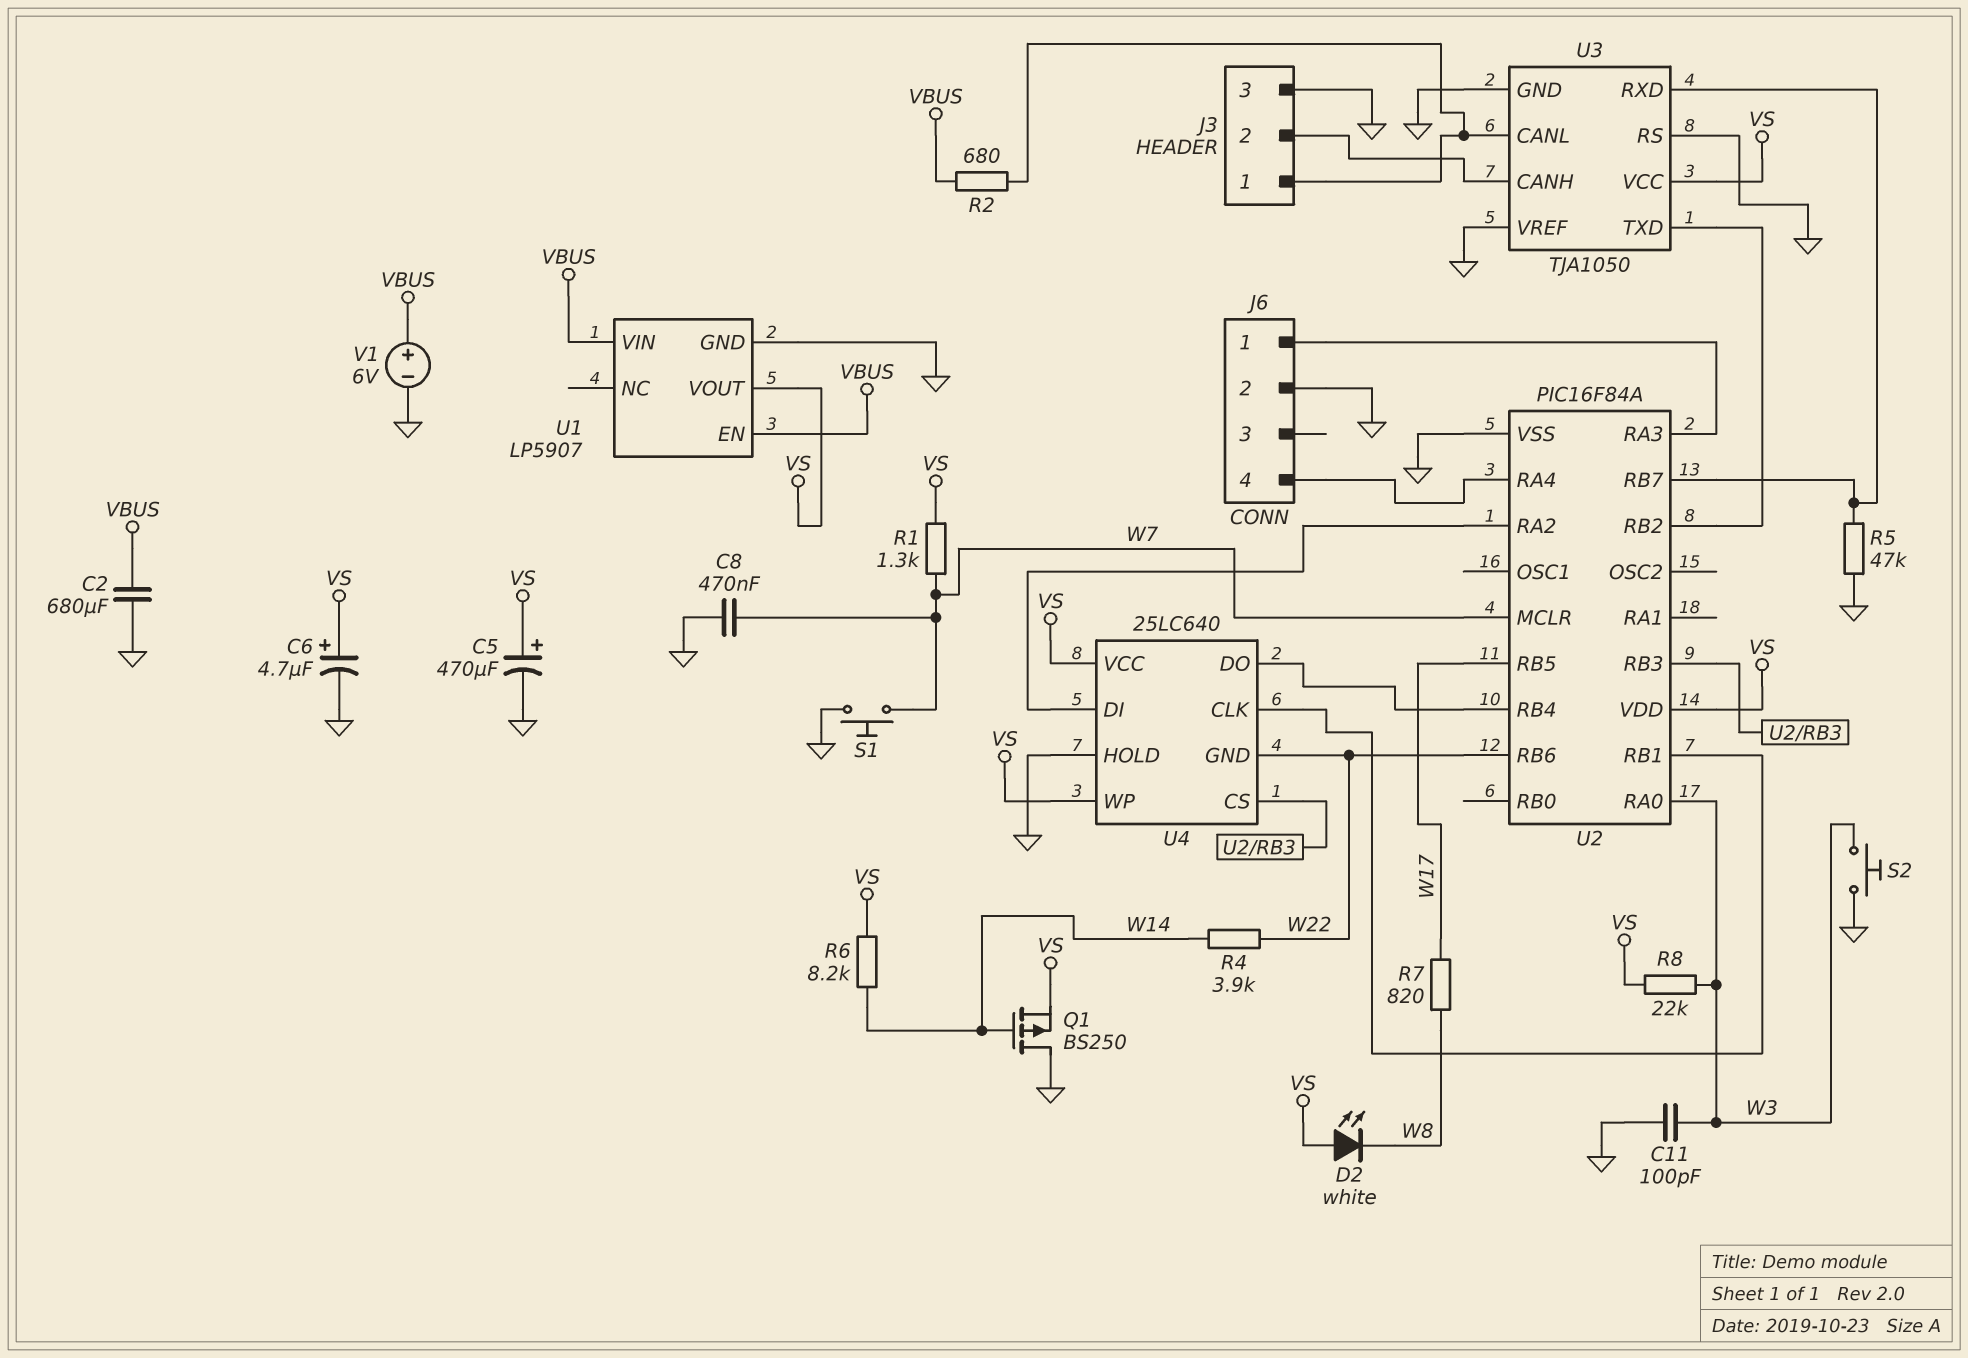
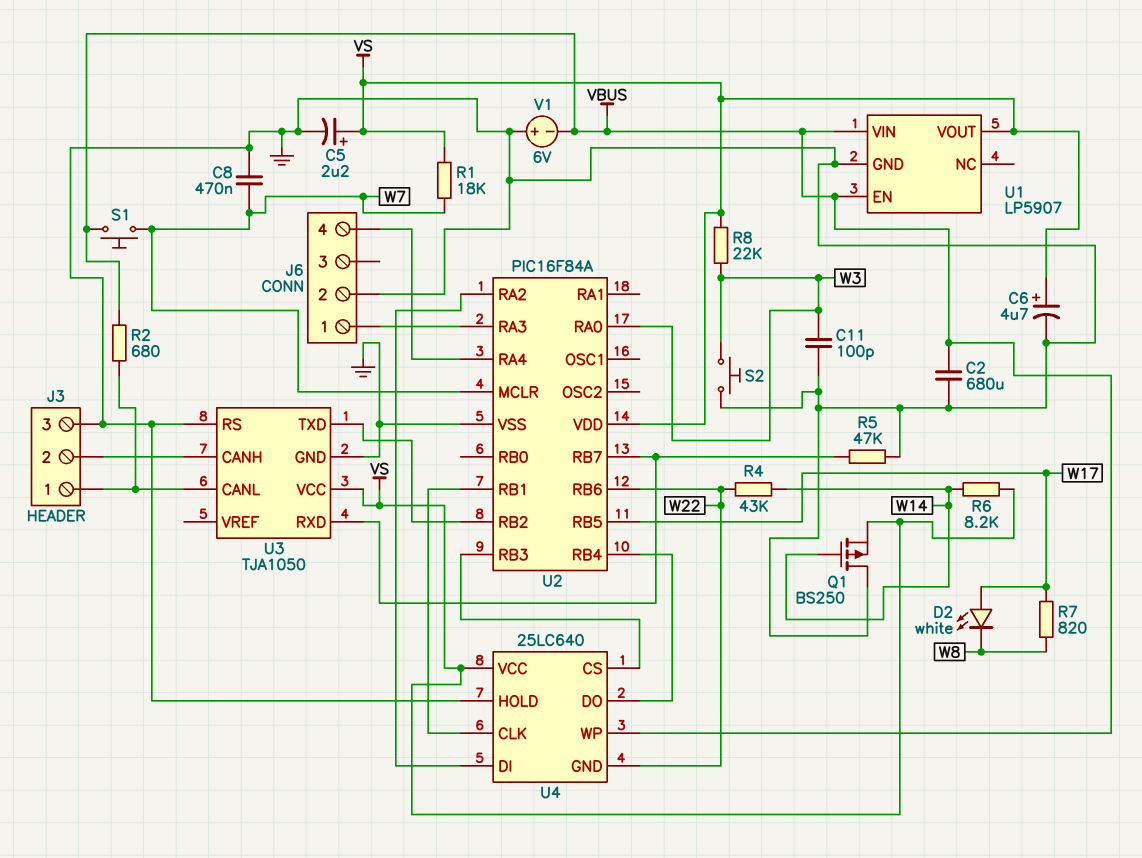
C5: 470uF (plus VS, minus GND) -> 2.2uF (plus VS, minus GND)
D2: LED white (A VS, K W8) -> LED white (A W17, K W8)
R1: 1.3k (VS, W7) -> 18k (VS, W7)
R4: 3.9k (W14, W22) -> 43k (W14, W22)
S1: button (GND, W7) -> button (VBUS, W7)
U3 pin VREF: GND -> none
U4 pin WP: VS -> VBUS
V1: 6V (plus VBUS, minus GND) -> 6V (plus GND, minus VBUS)

